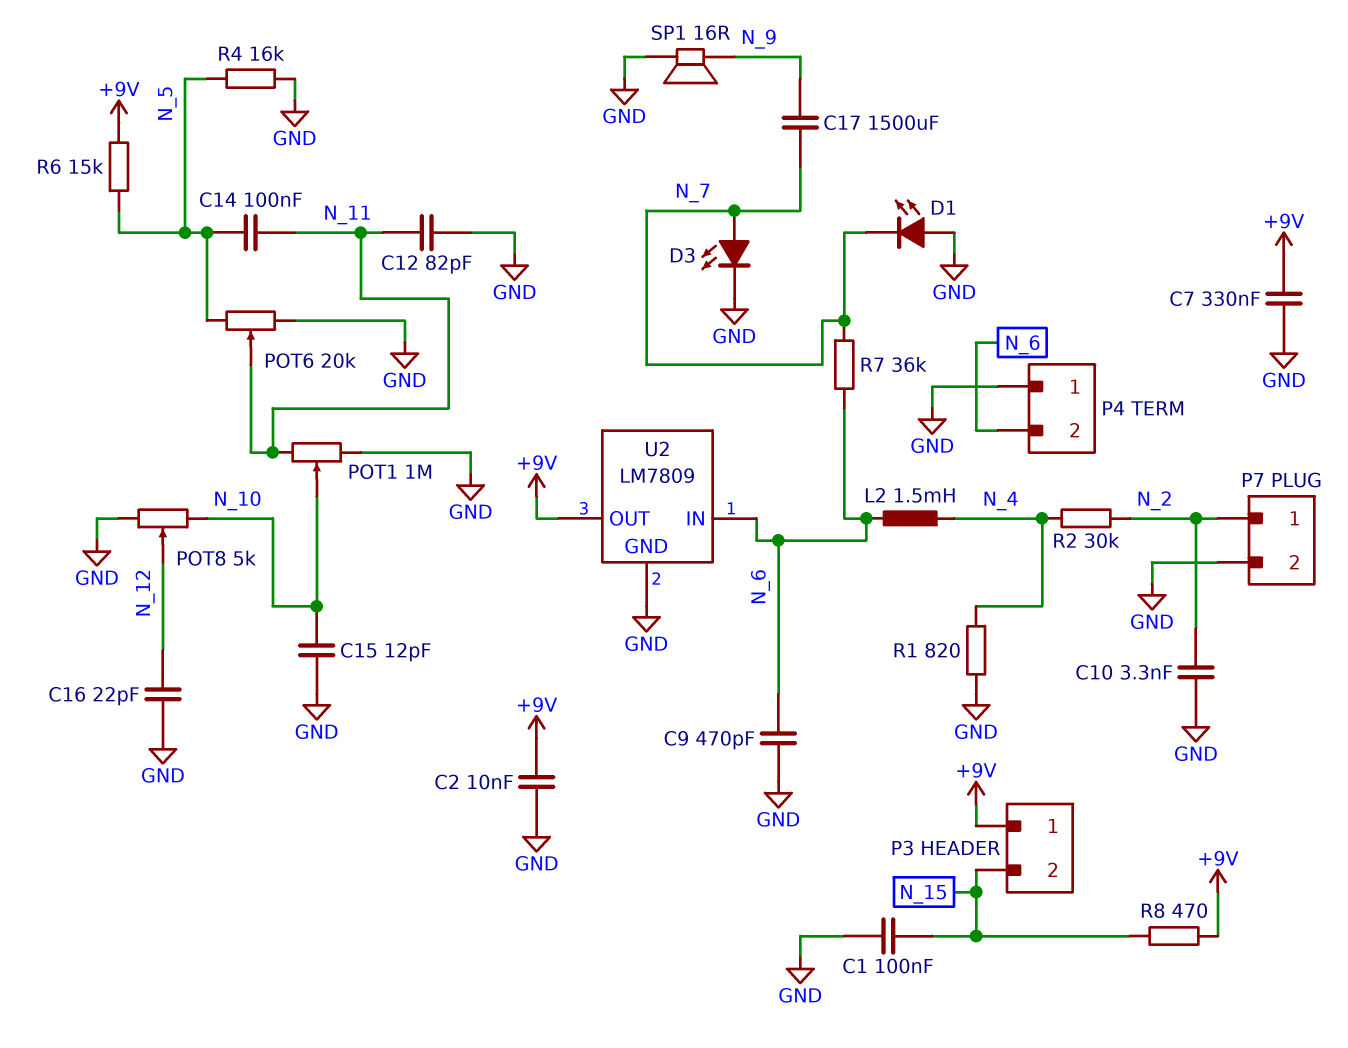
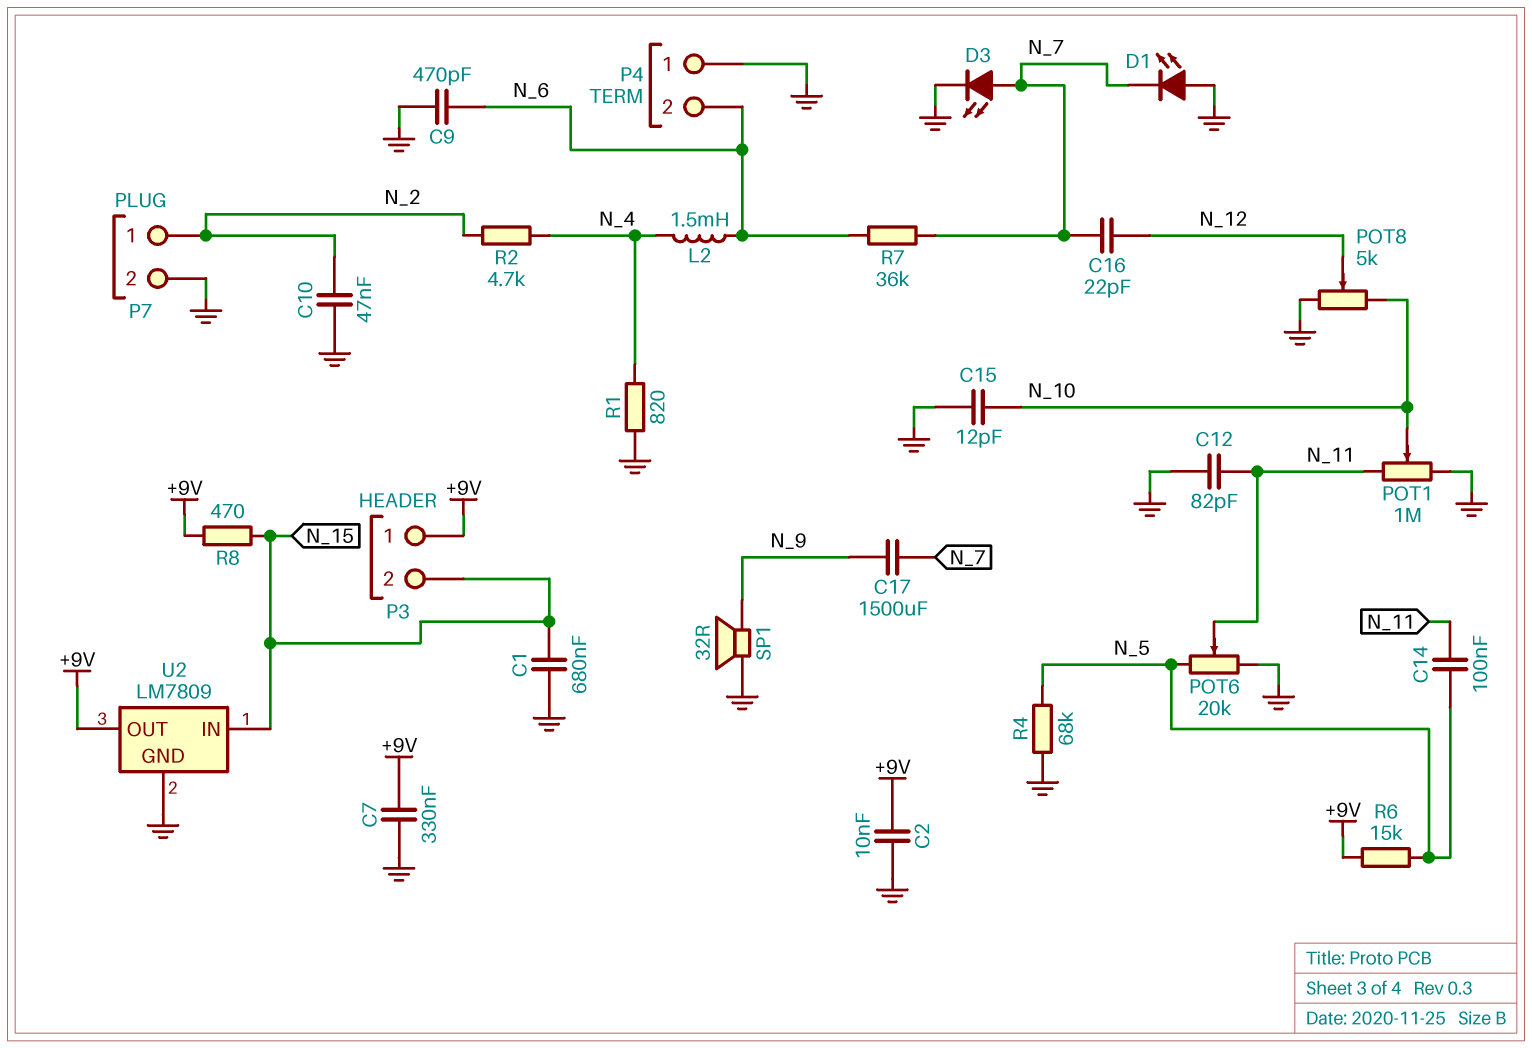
C1: 100nF (GND, N_15) -> 680nF (GND, N_15)
C10: 3.3nF (GND, N_2) -> 47nF (GND, N_2)
C16: 22pF (GND, N_12) -> 22pF (N_7, N_12)
R2: 30k (N_2, N_4) -> 4.7k (N_2, N_4)
R4: 16k (GND, N_5) -> 68k (GND, N_5)
SP1: speaker 16R (GND, N_9) -> speaker 32R (GND, N_9)
U2 pin IN: N_6 -> N_15

